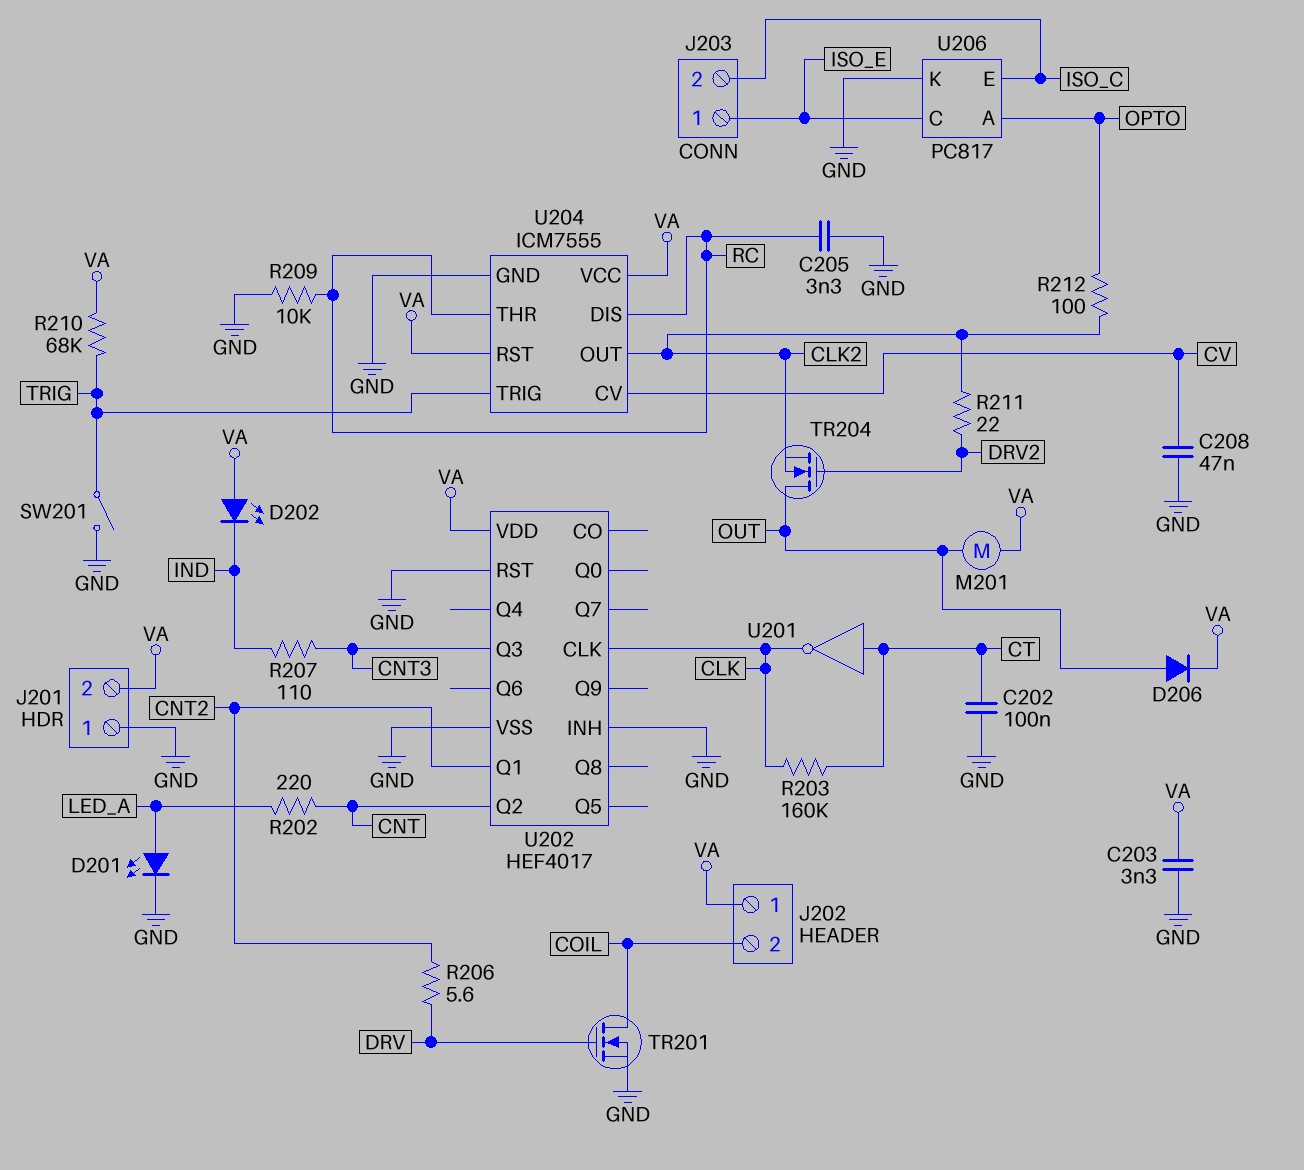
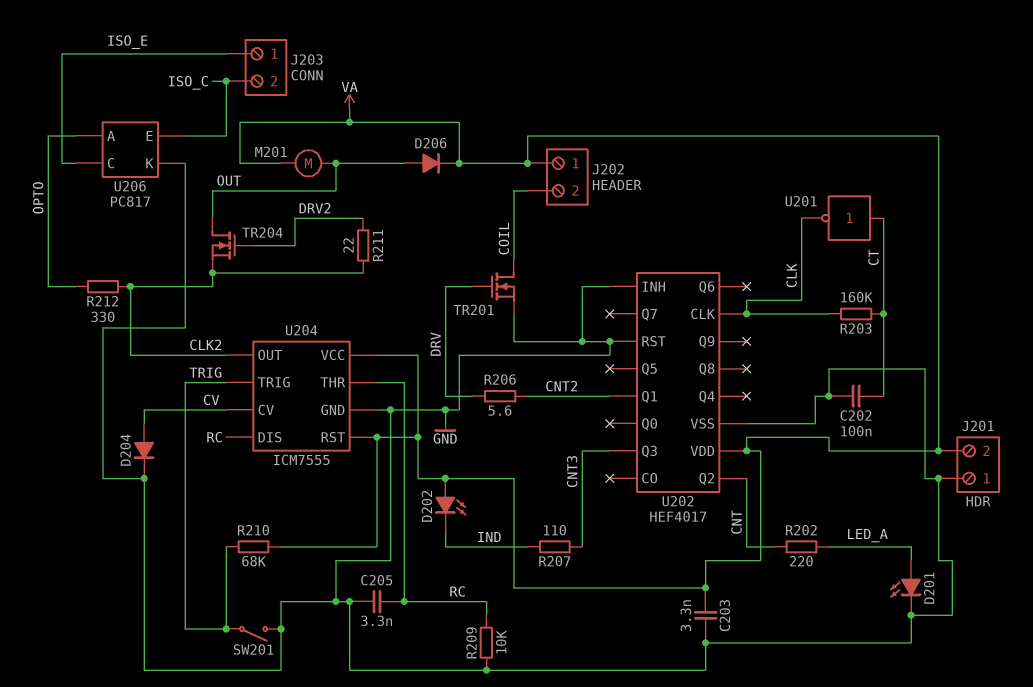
C208: 47nF (CV, GND) -> none
D204: none -> diode (A CV, K GND)
R212: 100 (CLK2, OPTO) -> 330 (CLK2, OPTO)

